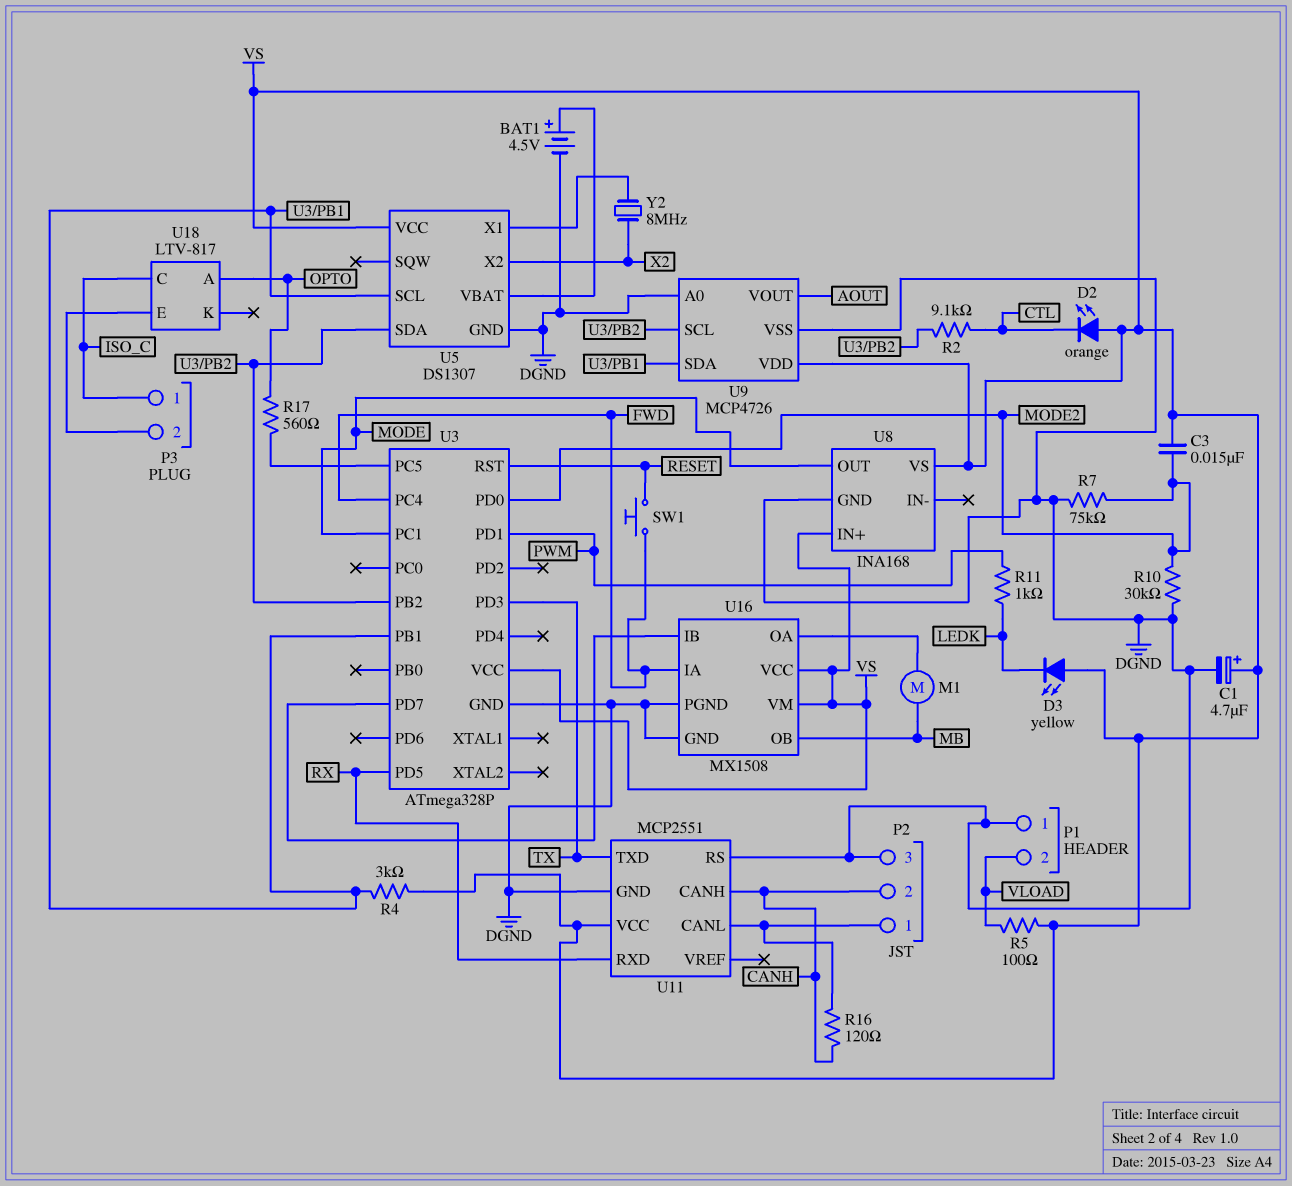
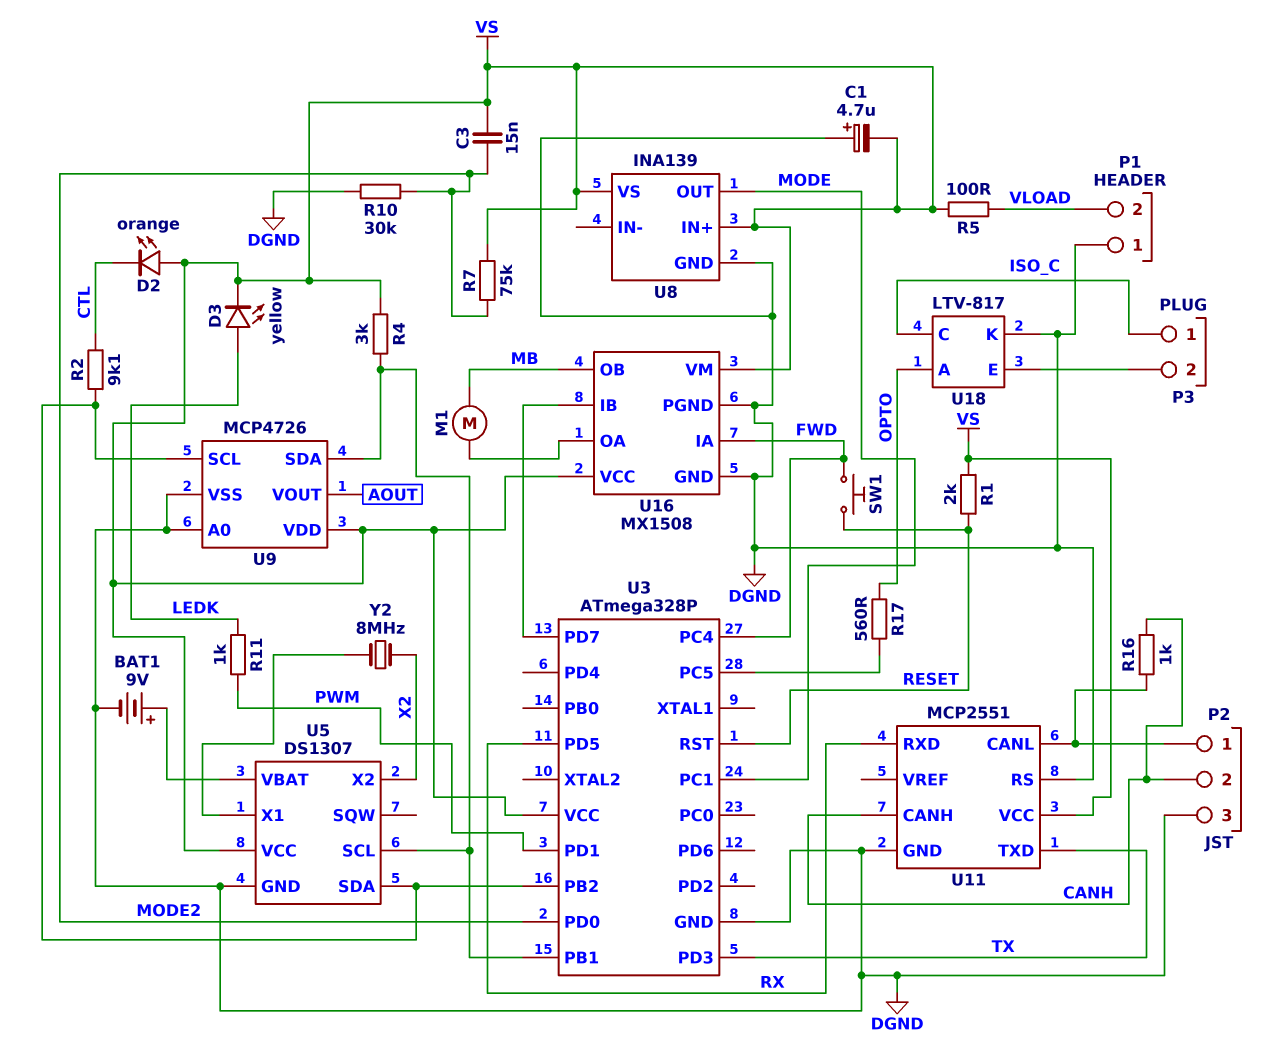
BAT1: 4.5V (plus U5/VBAT, minus DGND) -> 9V (plus U5/VBAT, minus DGND)
C1: 4.7uF (plus VS, minus DGND) -> 4.7uF (plus DGND, minus VS)
D3: LED yellow (A VS, K LEDK) -> LED yellow (A LEDK, K VS)
R1: none -> 2k (RESET, VS)
R7: 75k (DGND, MODE2) -> 75k (MODE2, VS)
R16: 120 (CANH, P2/1) -> 1k (CANH, P2/1)
U8: INA168 -> INA139
U18 pin K: none -> DGND

